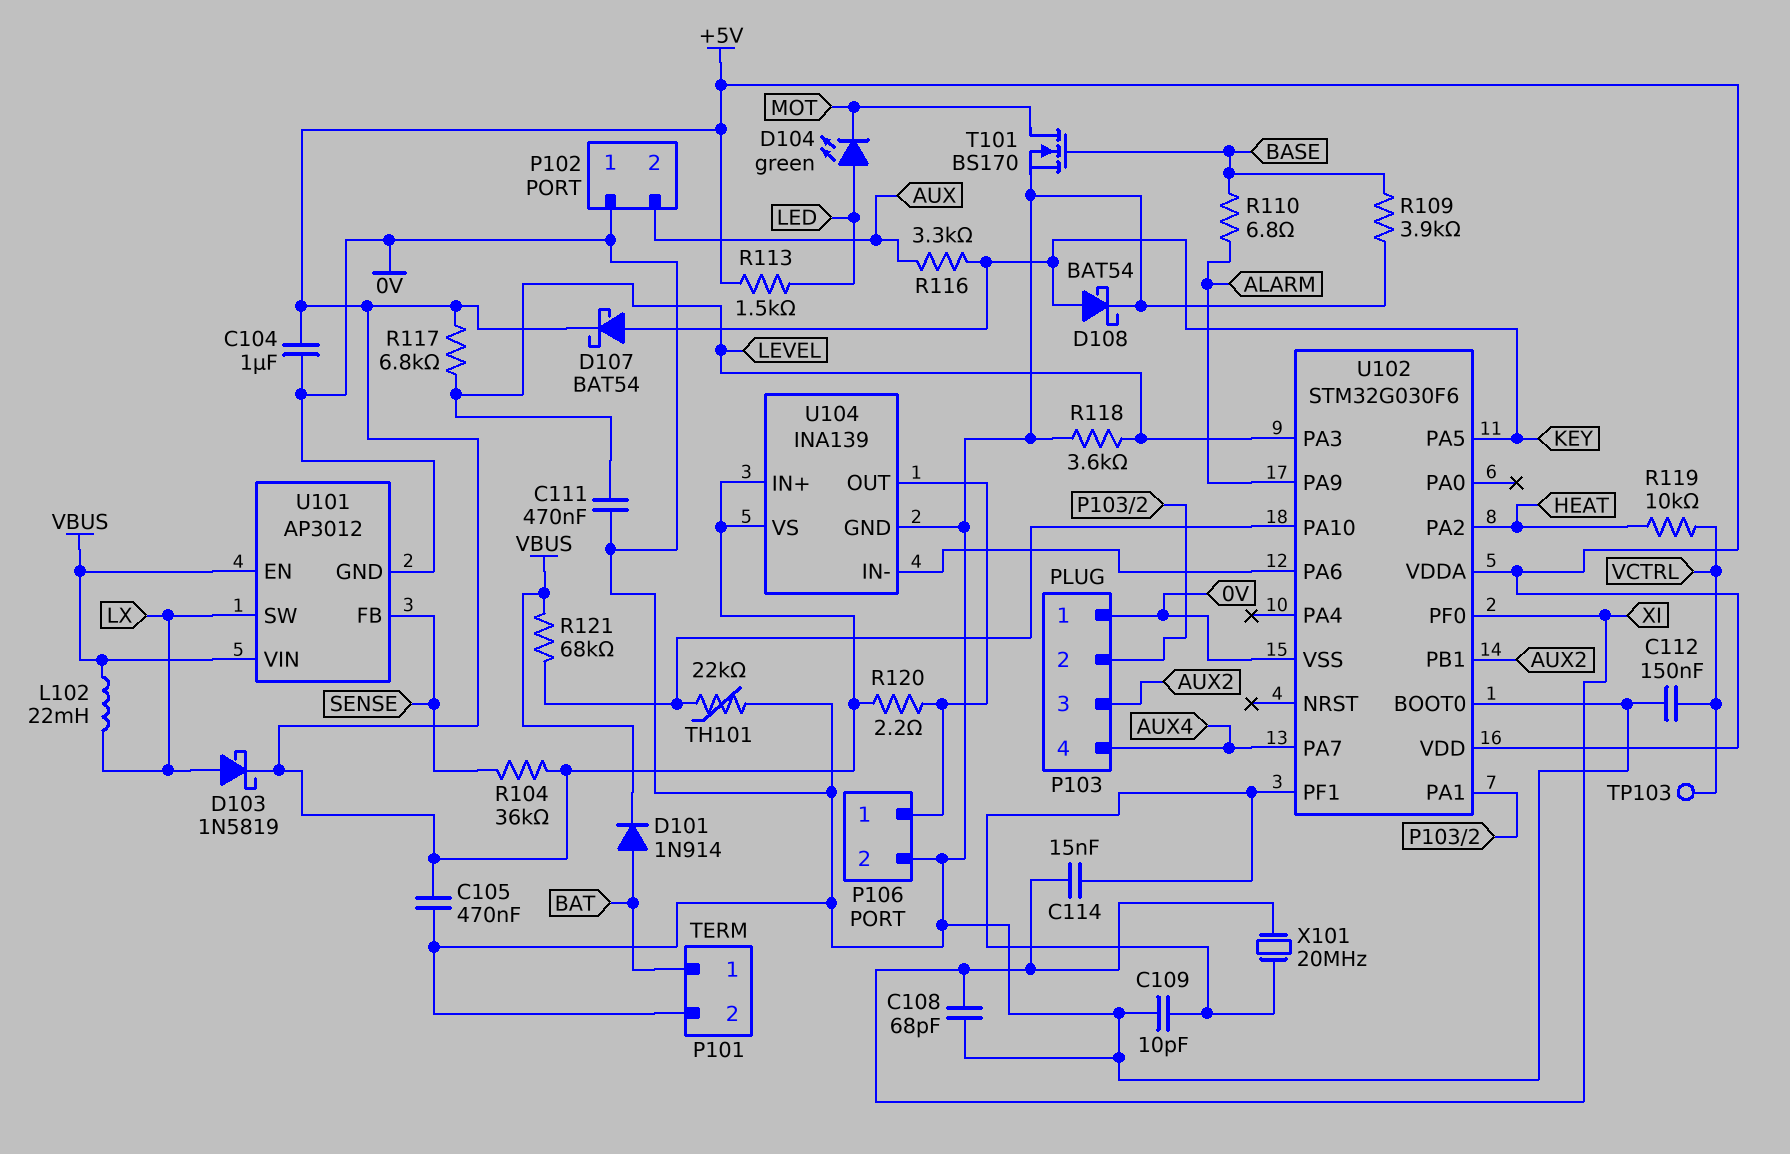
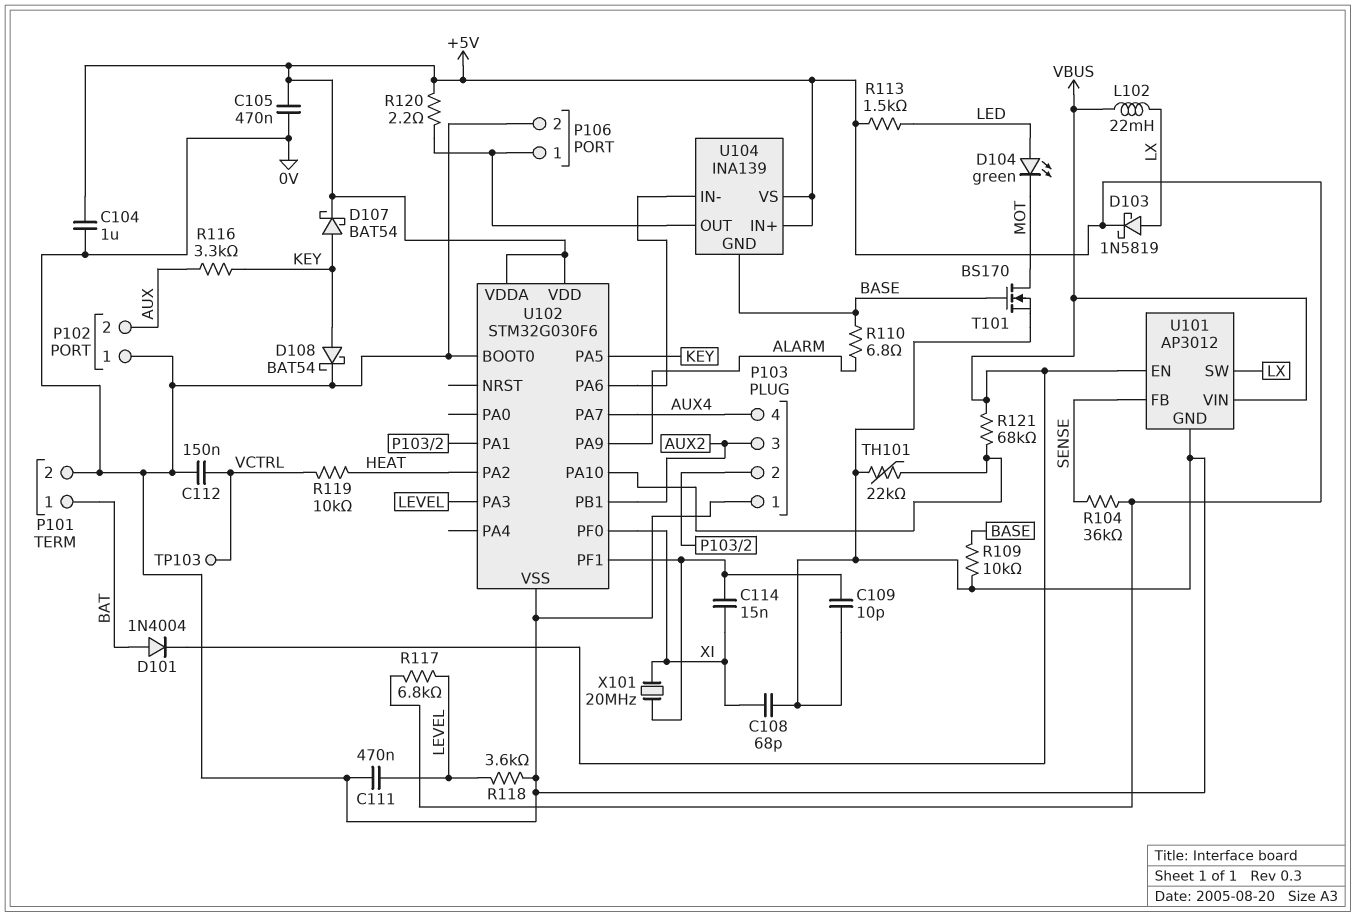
D101: diode 1N914 (A BAT, K VBUS) -> diode 1N4004 (A BAT, K VBUS)
R109: 3.9k (0V, BASE) -> 10k (0V, BASE)
U104 pin GND: 0V -> BASE

